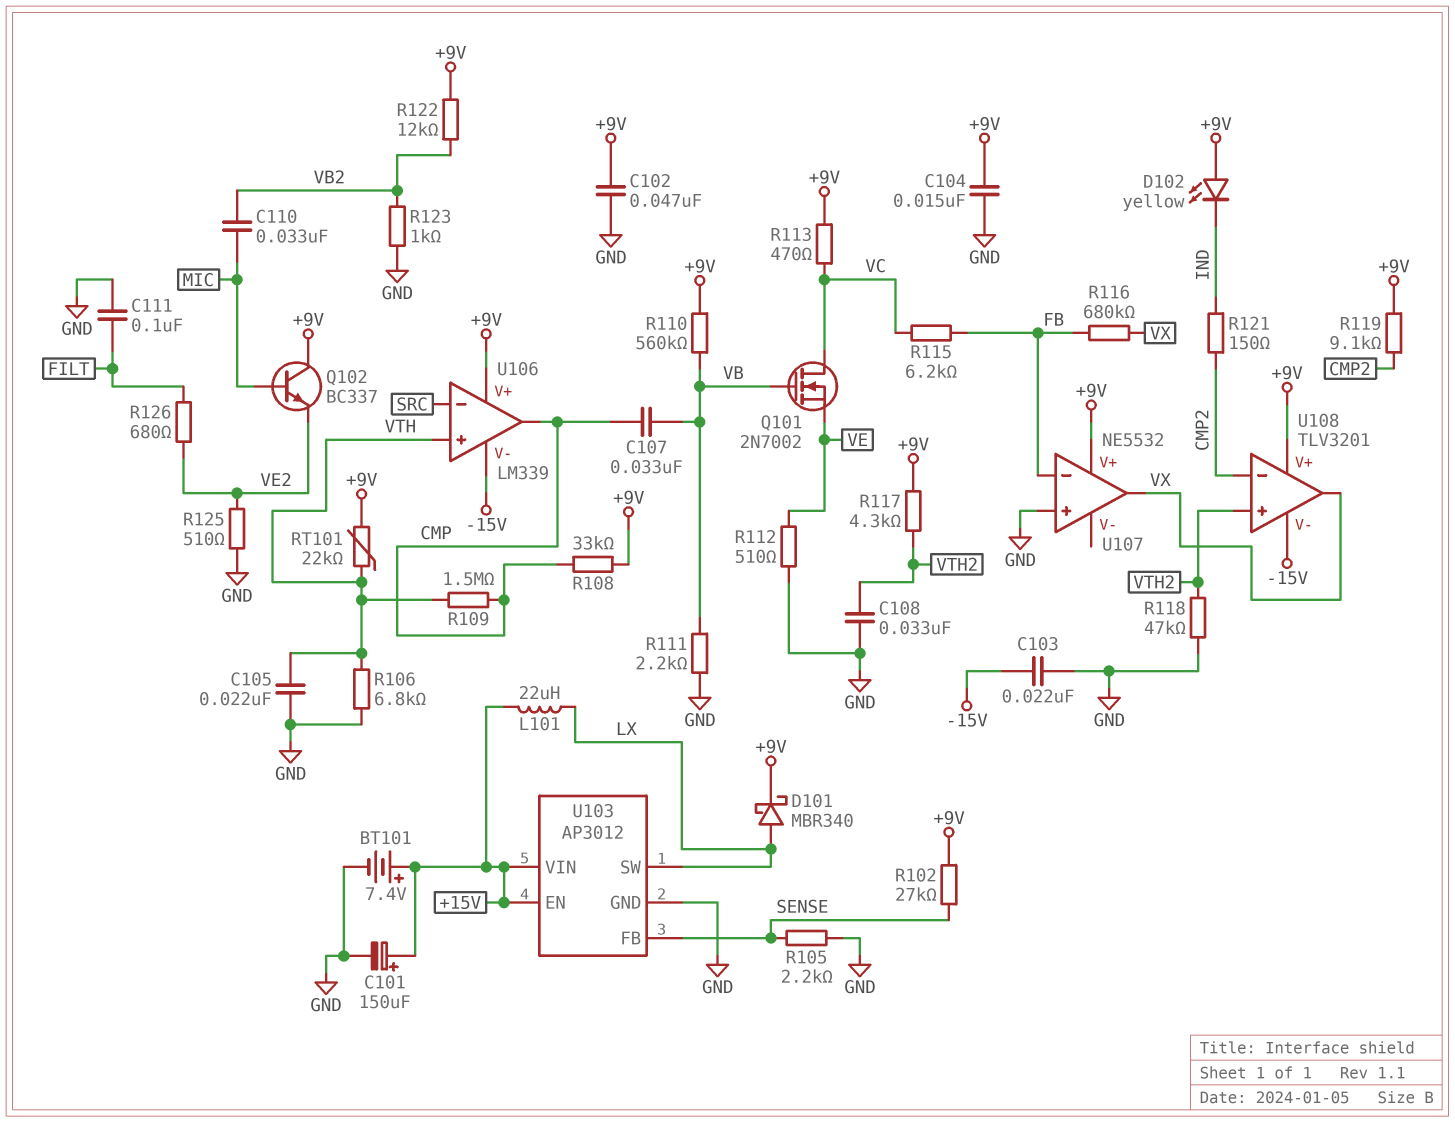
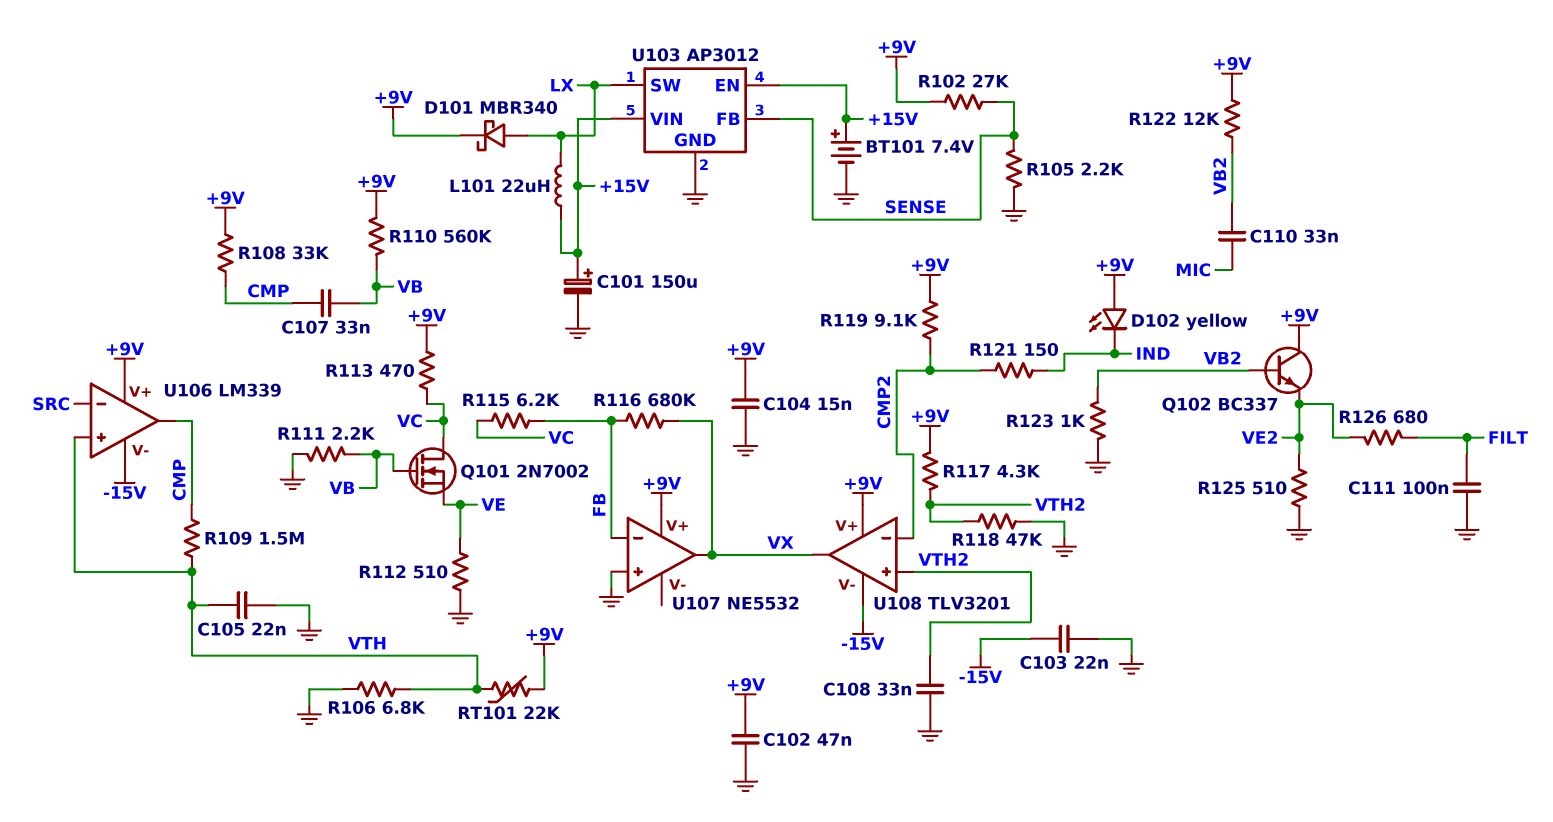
Q102: NPN BC337 (B MIC, C +9V, E VE2) -> NPN BC337 (B VB2, C +9V, E VE2)

